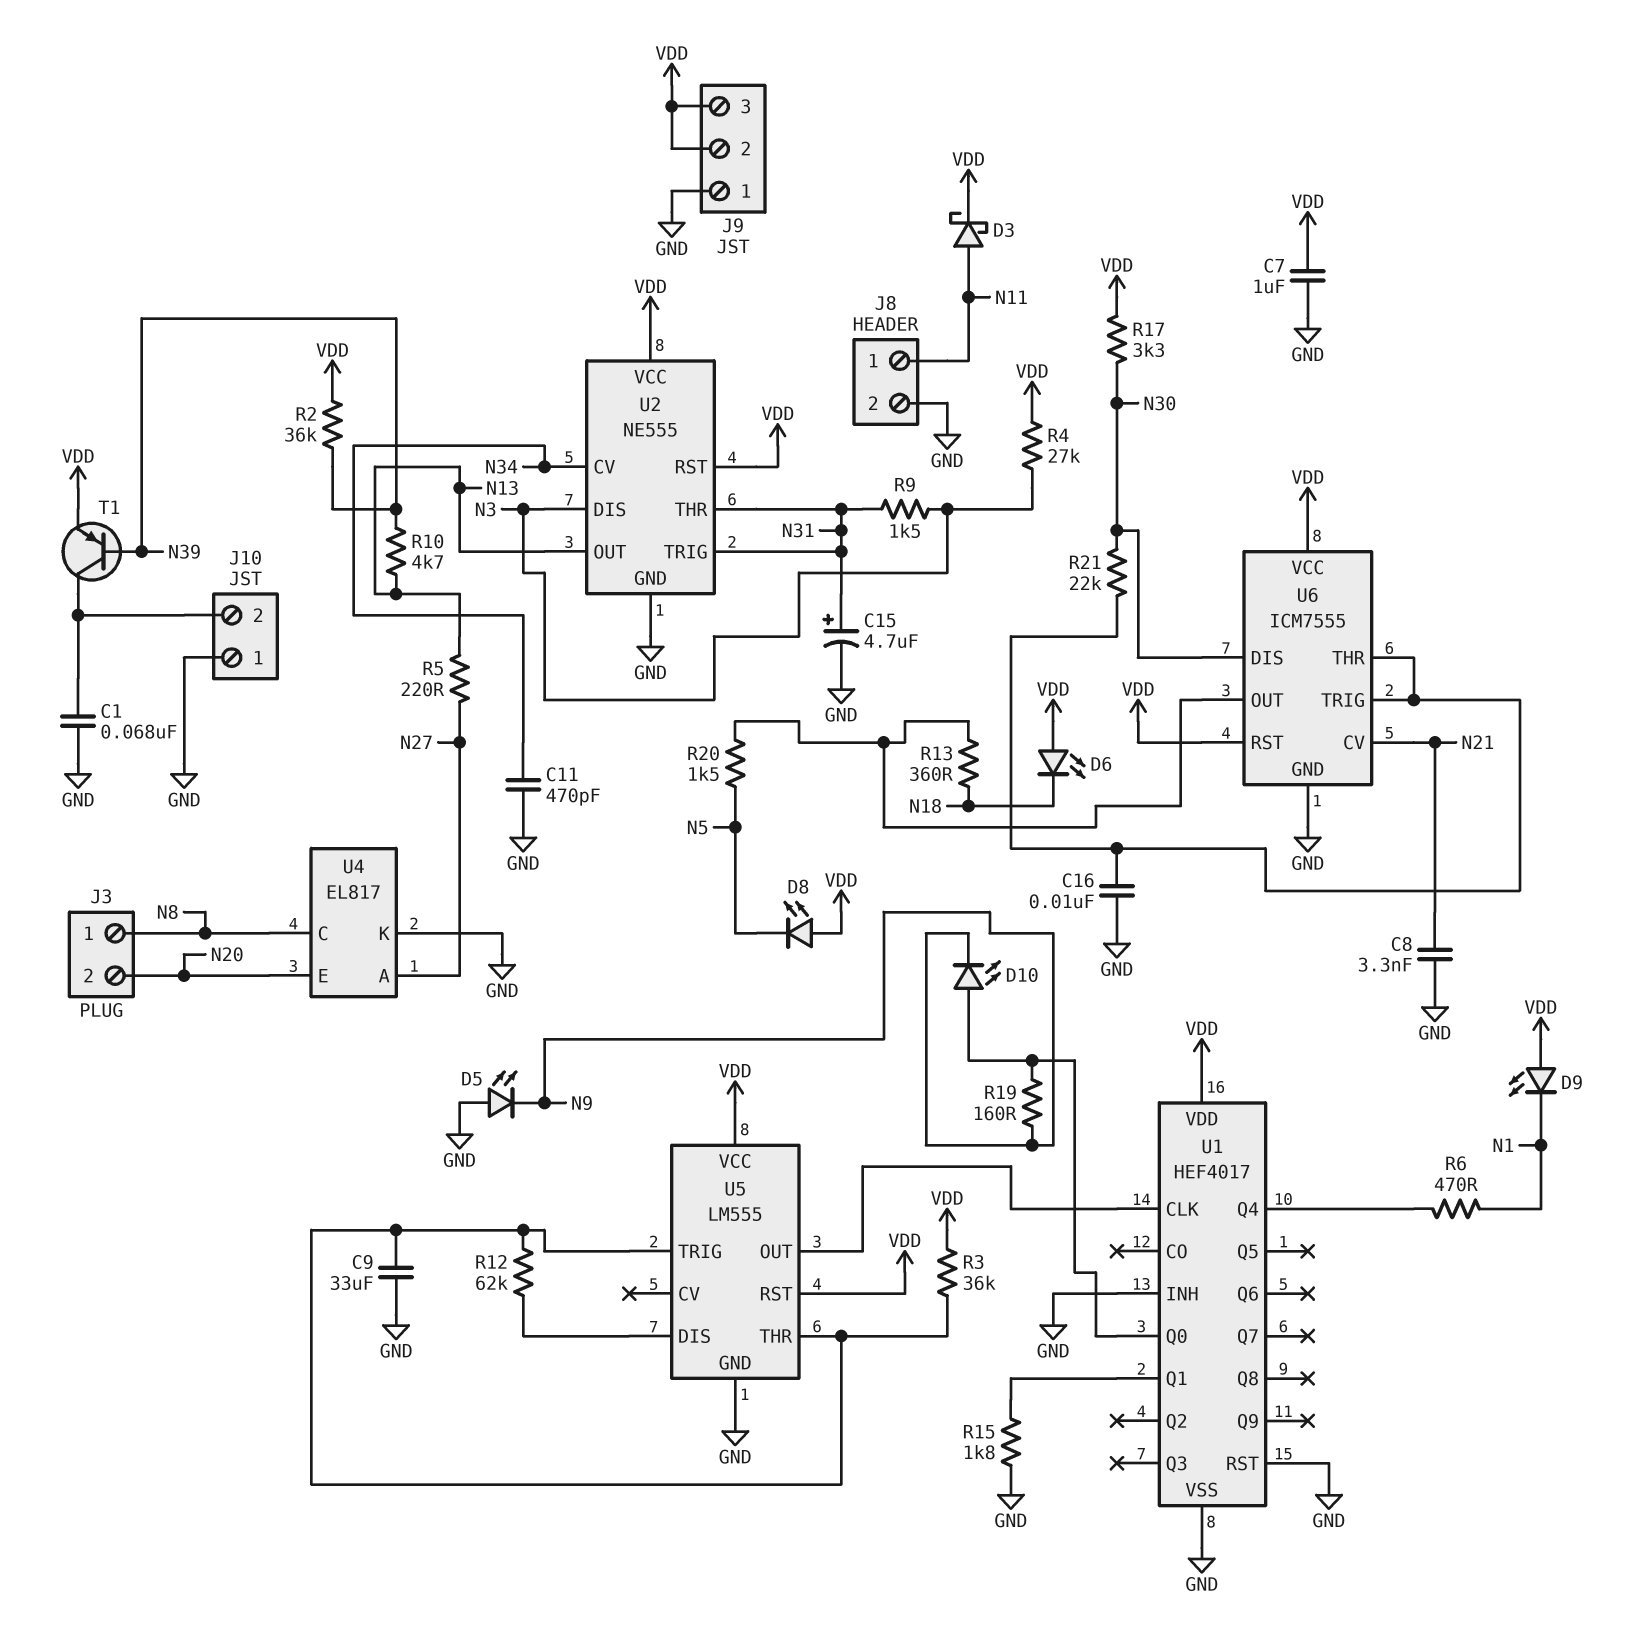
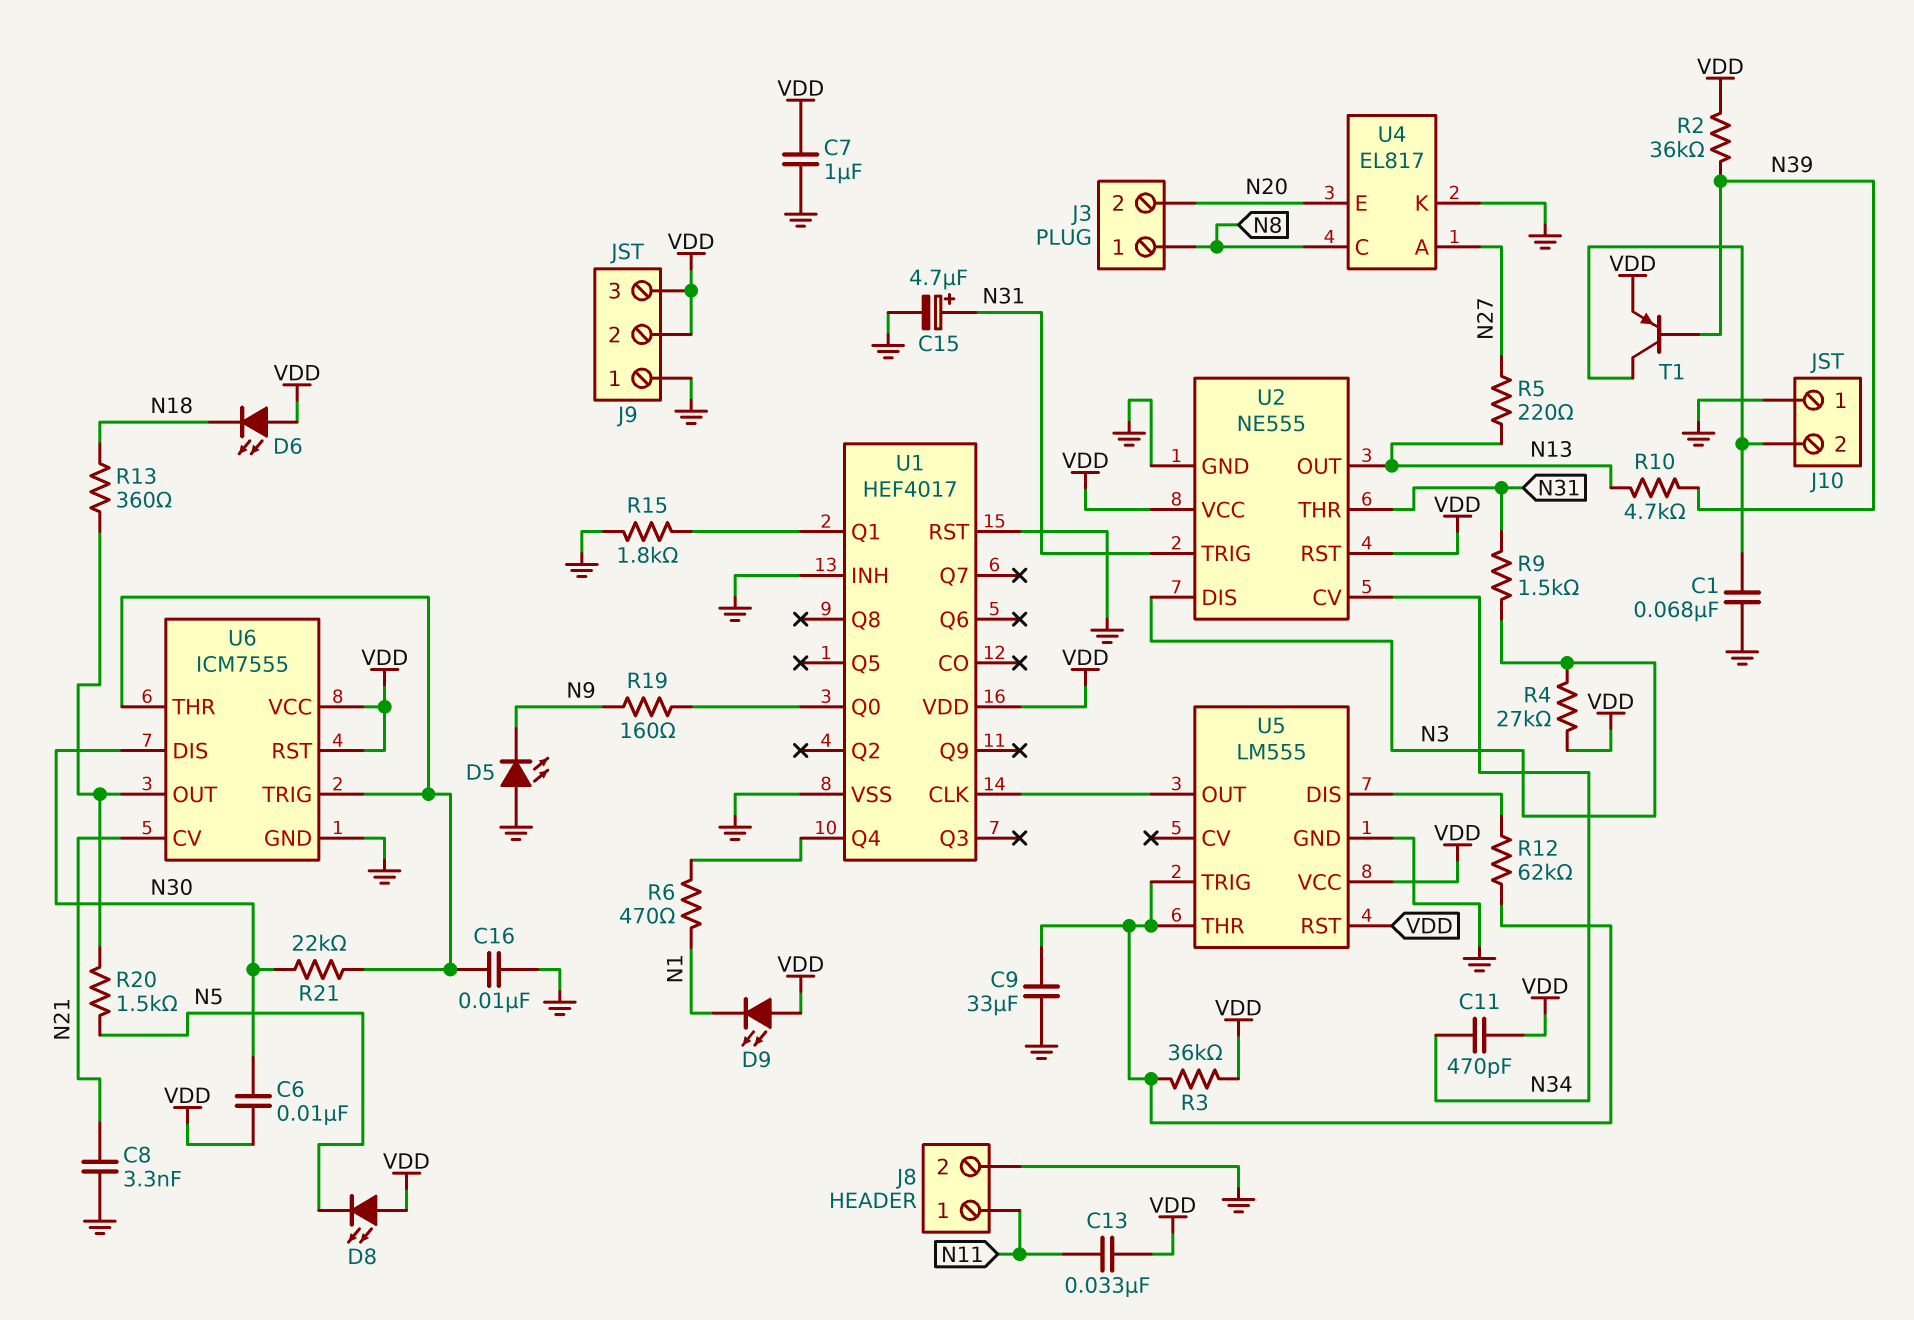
C6: none -> 10nF (N30, VDD)
C11: 470pF (GND, N34) -> 470pF (N34, VDD)
C13: none -> 33nF (N11, VDD)
D3: schottky (A N11, K VDD) -> none
D10: LED (A U1/Q0, K N9) -> none
R17: 3.3k (N30, VDD) -> none

